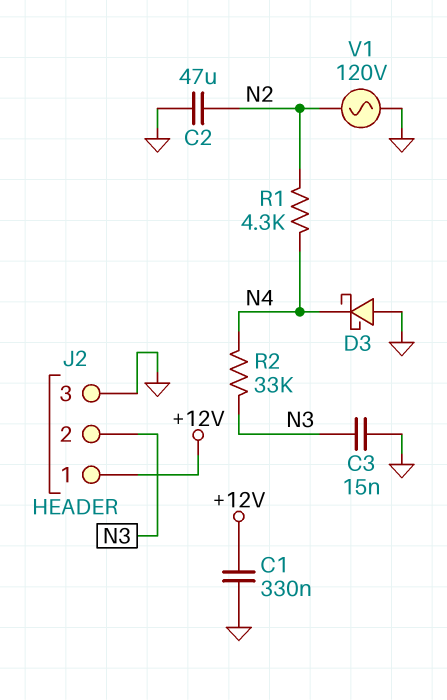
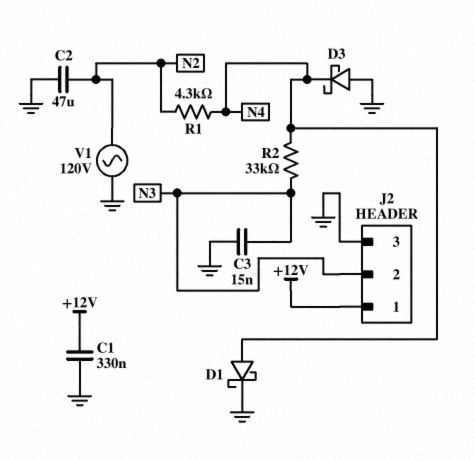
D1: none -> schottky (A N4, K GND)

